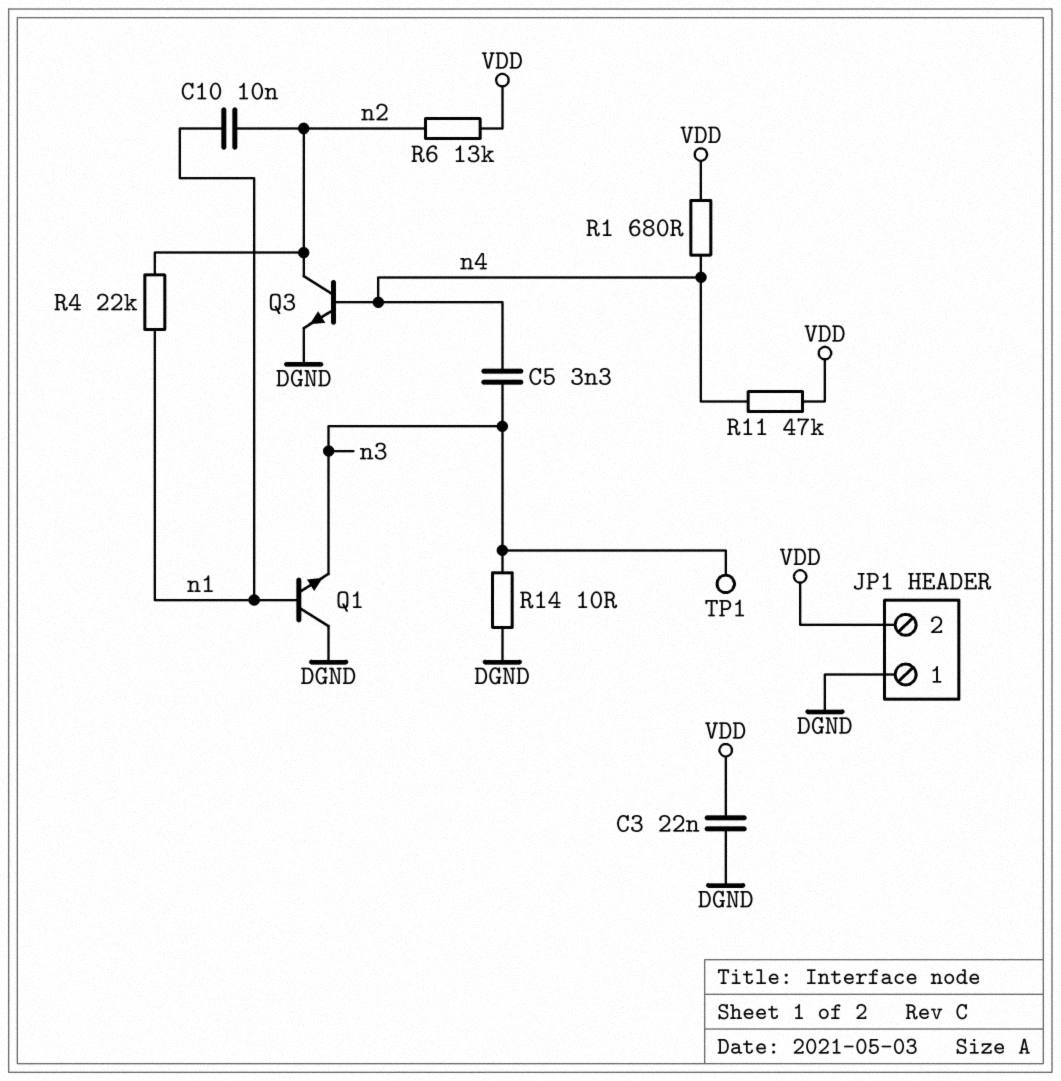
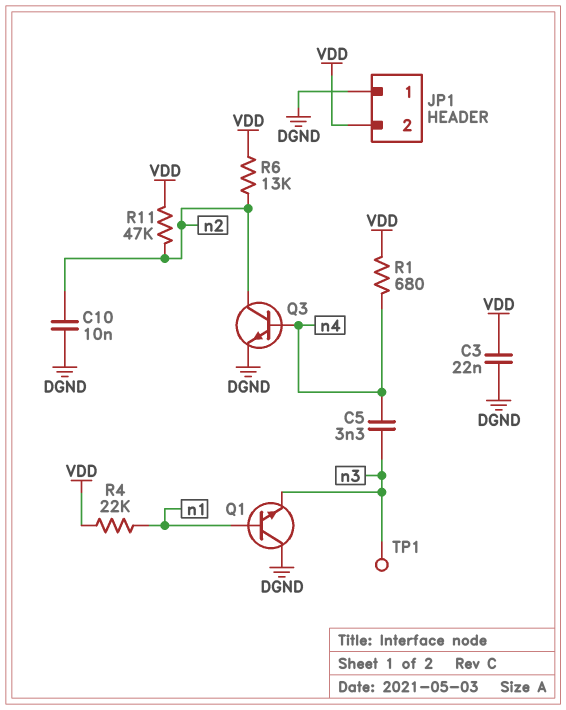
C10: 10nF (n1, n2) -> 10nF (DGND, n2)
R4: 22k (n1, n2) -> 22k (VDD, n1)
R11: 47k (VDD, n4) -> 47k (VDD, n2)
R14: 10 (DGND, n3) -> none

